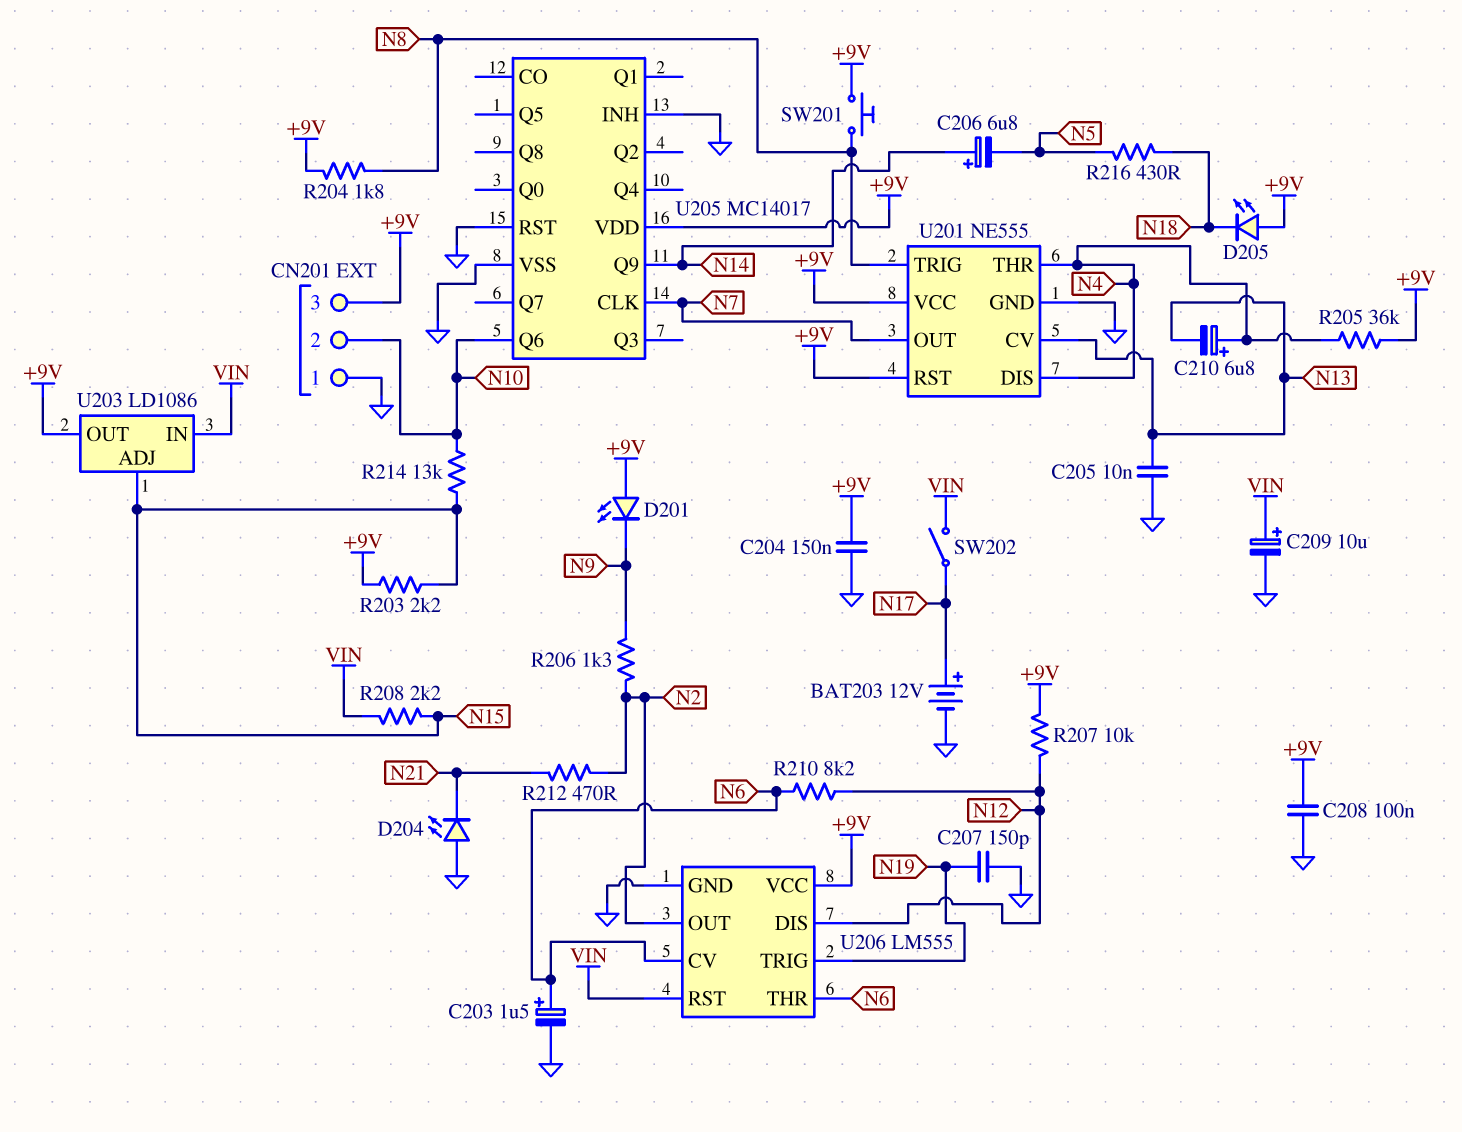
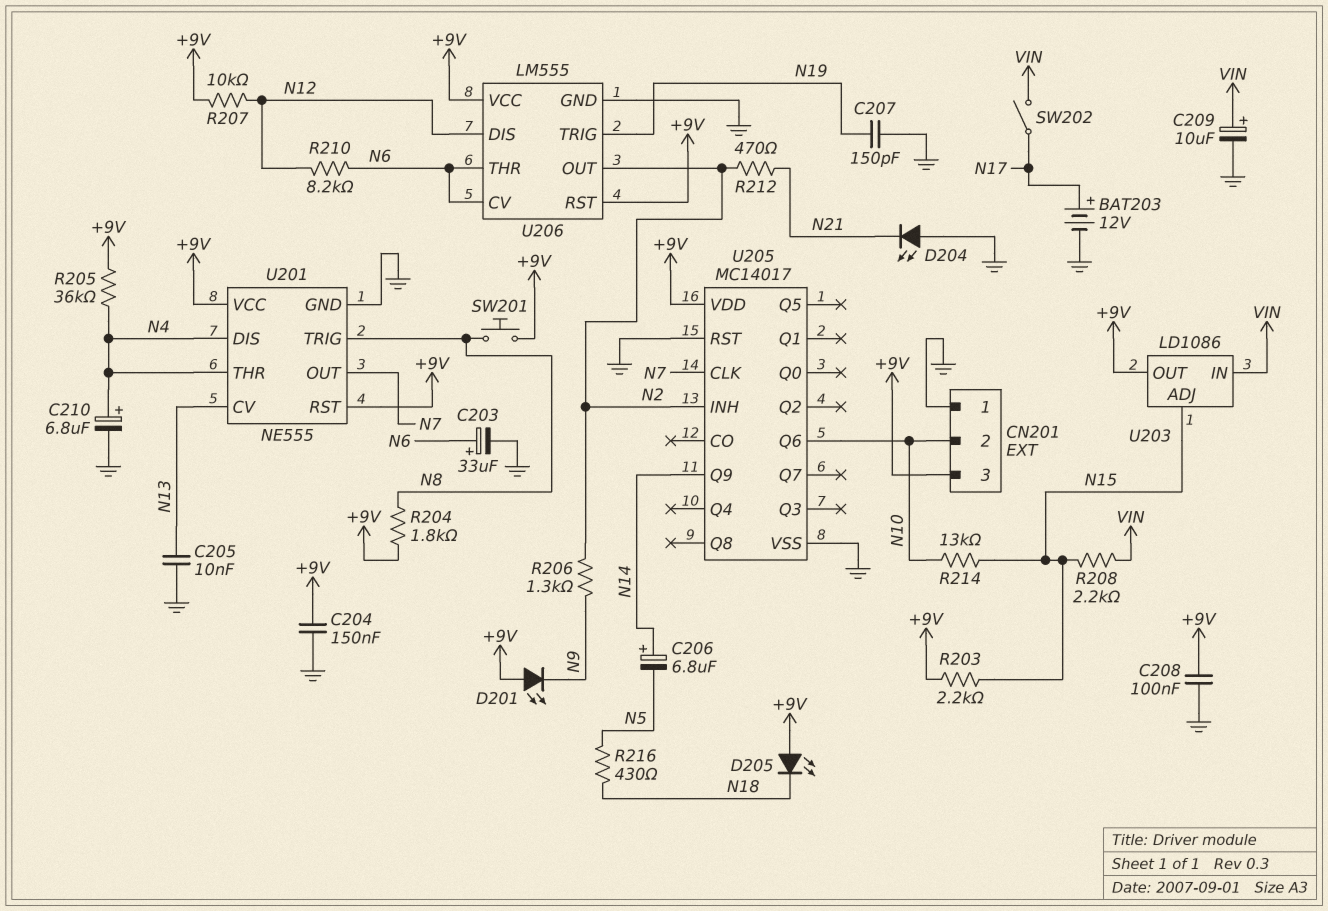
C203: 1.5uF (plus N6, minus GND) -> 33uF (plus N6, minus GND)
C210: 6.8uF (plus N4, minus N13) -> 6.8uF (plus N4, minus GND)
U205 pin INH: GND -> N2
U206 pin RST: VIN -> +9V

